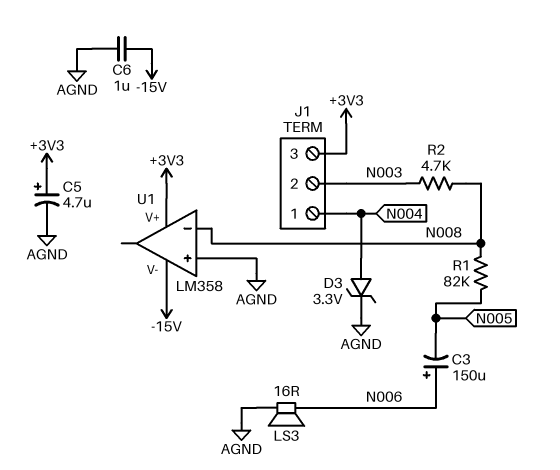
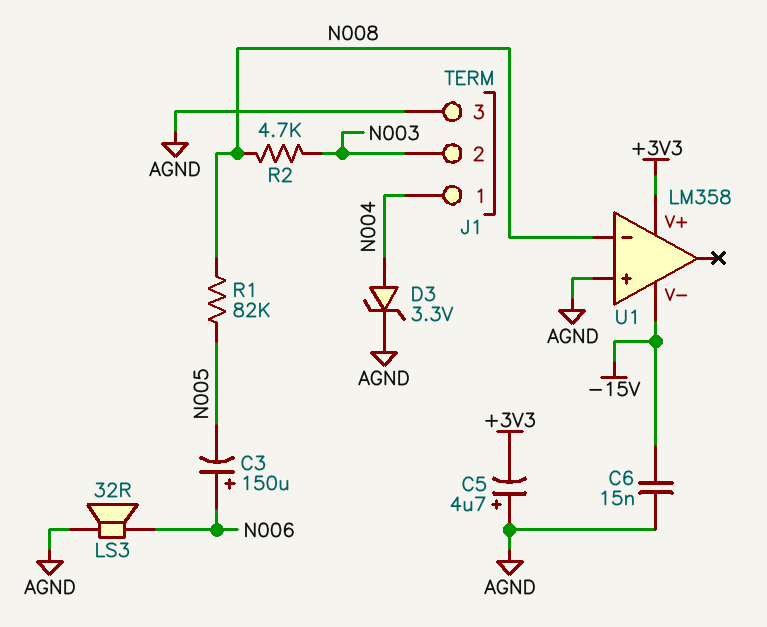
C5: 4.7uF (plus +3V3, minus AGND) -> 4.7uF (plus AGND, minus +3V3)
C6: 1uF (-15V, AGND) -> 15nF (-15V, AGND)
J1 pin 3: +3V3 -> AGND
LS3: speaker 16R (AGND, N006) -> speaker 32R (AGND, N006)

